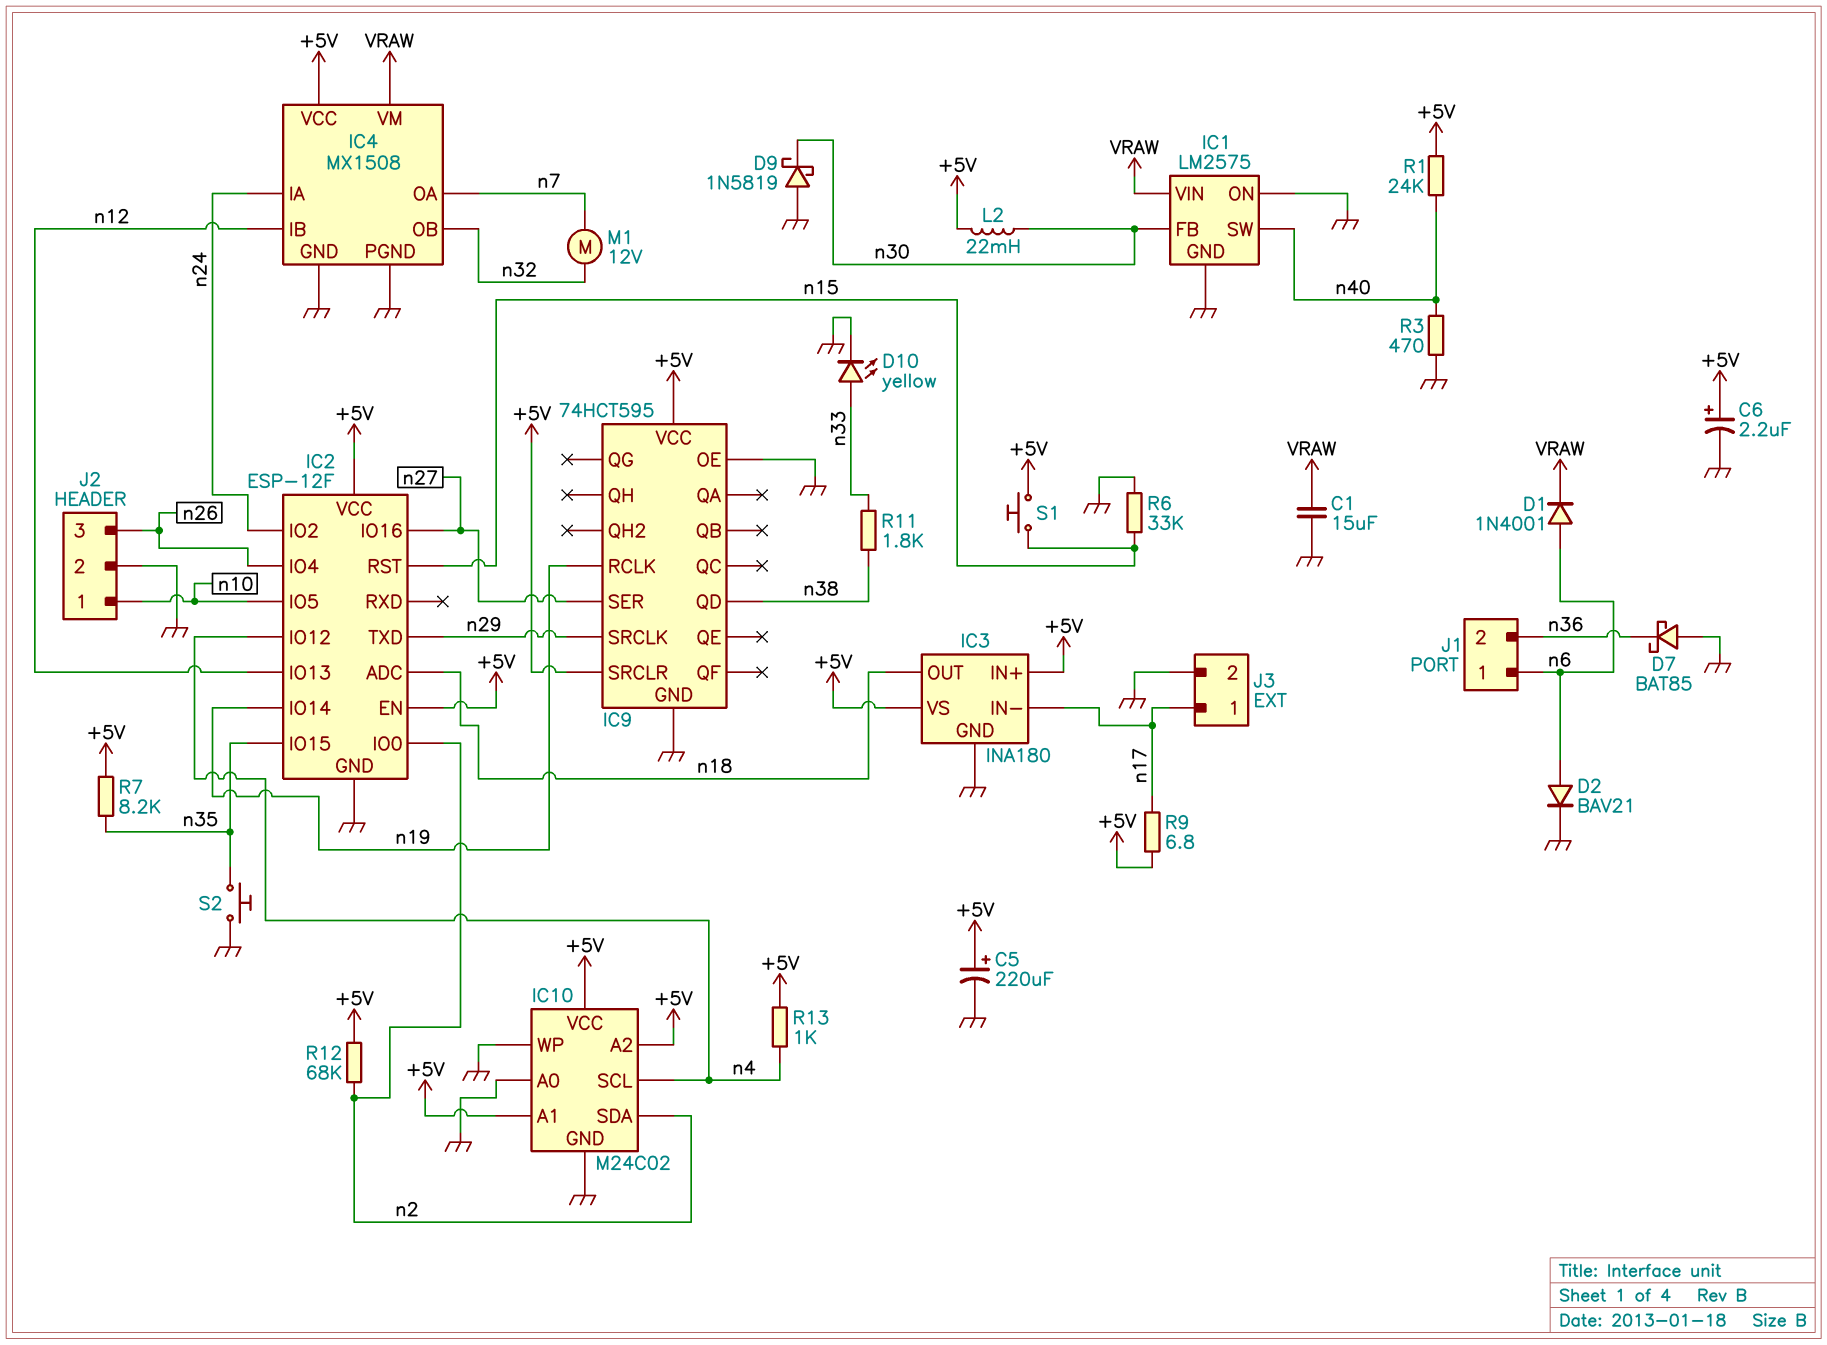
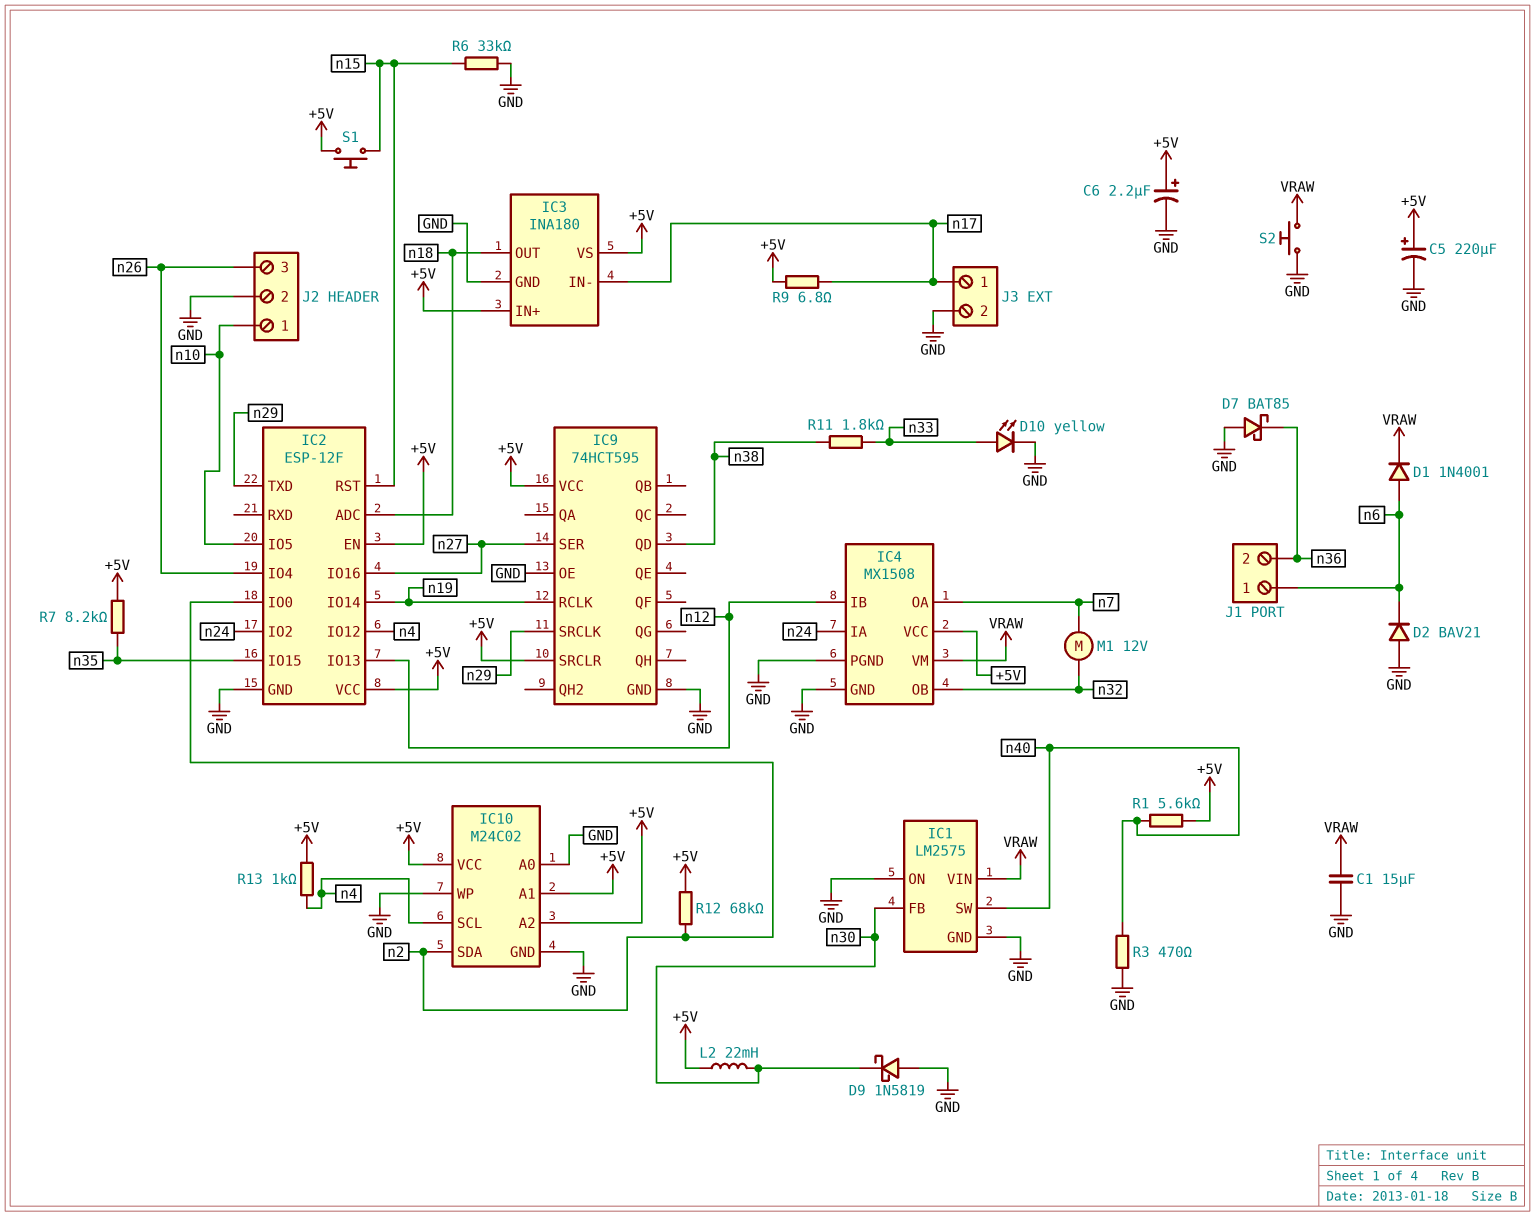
D2: diode BAV21 (A n6, K GND) -> diode BAV21 (A GND, K n6)
R1: 24k (+5V, n40) -> 5.6k (+5V, n40)
S2: button (GND, n35) -> button (GND, VRAW)

